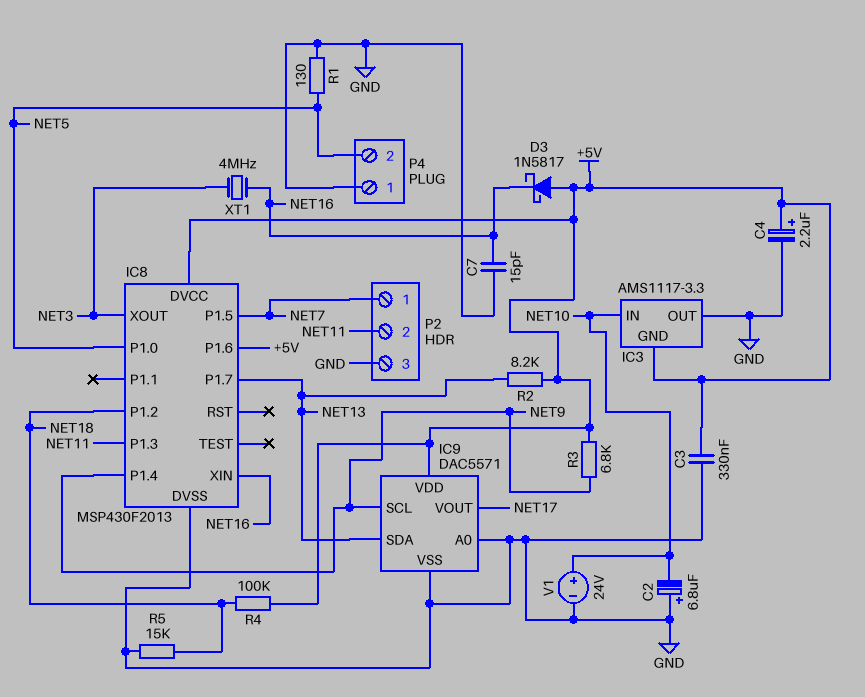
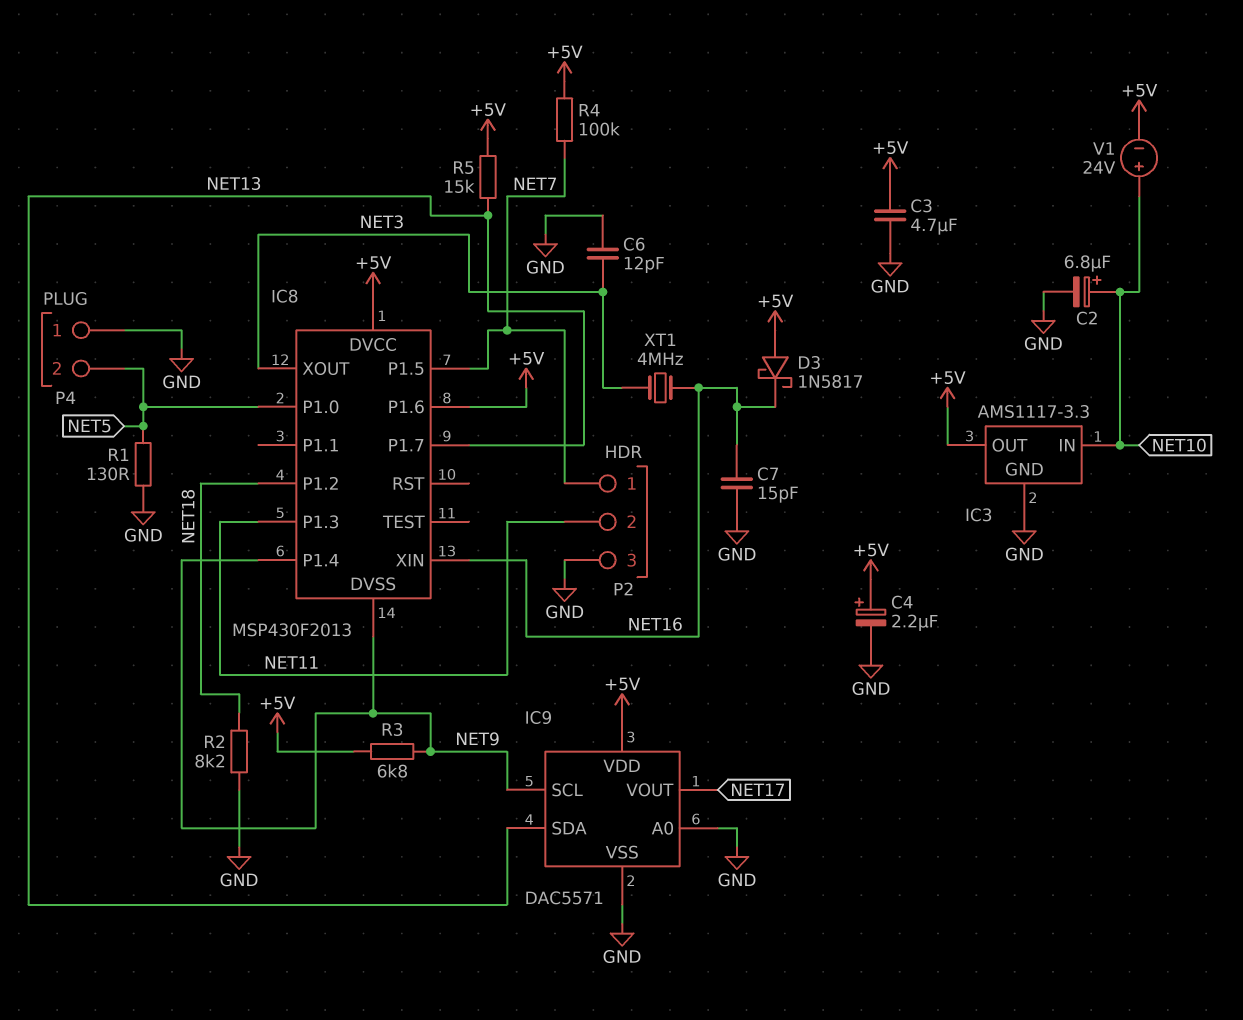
C2: 6.8uF (plus GND, minus NET10) -> 6.8uF (plus NET10, minus GND)
C3: 330nF (+5V, GND) -> 4.7uF (+5V, GND)
C6: none -> 12pF (GND, NET3)
IC3 pin GND: +5V -> GND
IC3 pin OUT: GND -> +5V
IC8 pin DVSS: GND -> NET9
R2: 8.2k (+5V, NET13) -> 8.2k (GND, NET18)
R4: 100k (+5V, NET18) -> 100k (+5V, NET7)
R5: 15k (GND, NET18) -> 15k (+5V, NET13)
V1: 24V (plus NET10, minus GND) -> 24V (plus NET10, minus +5V)

